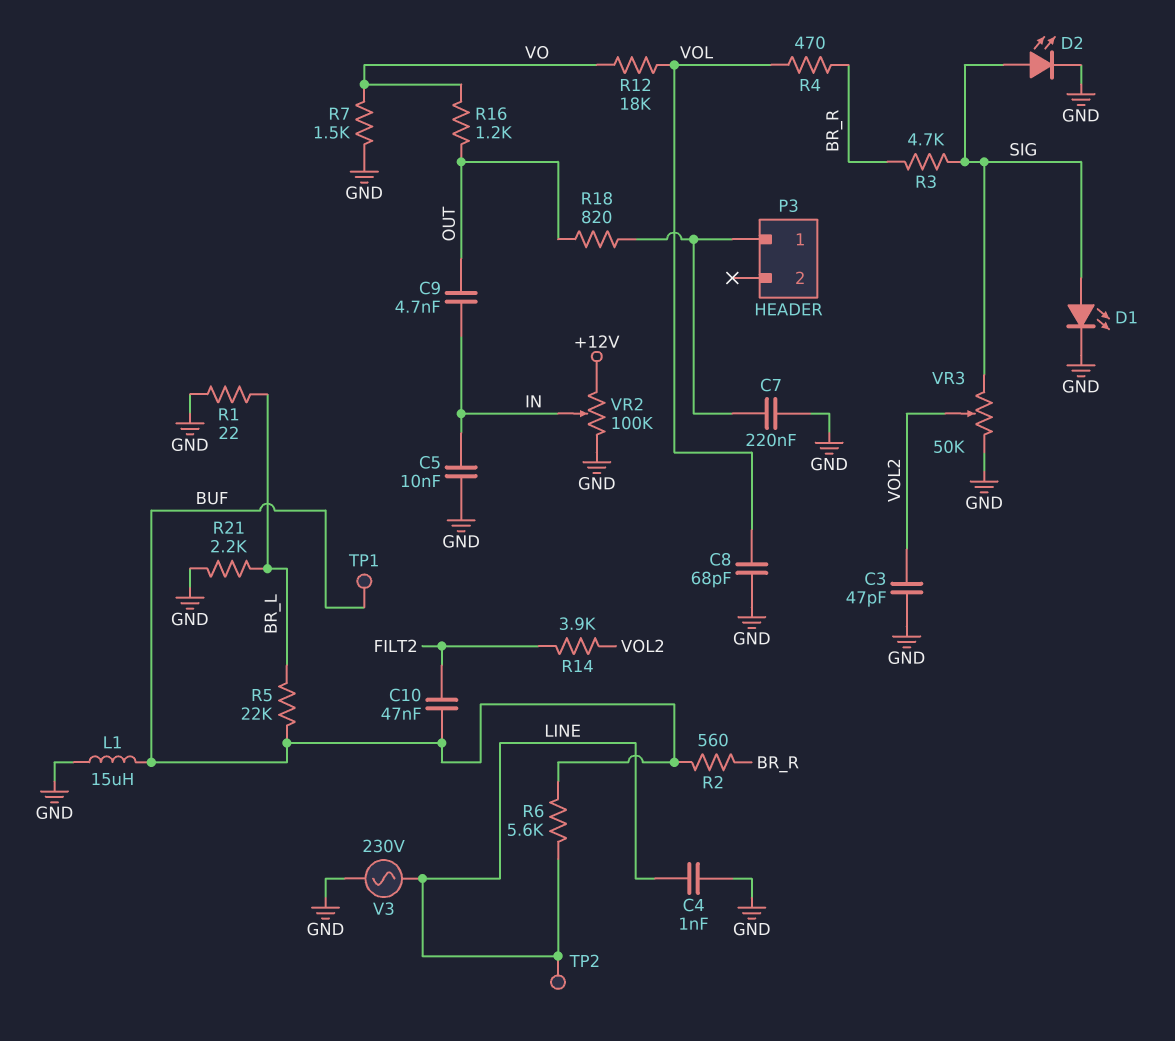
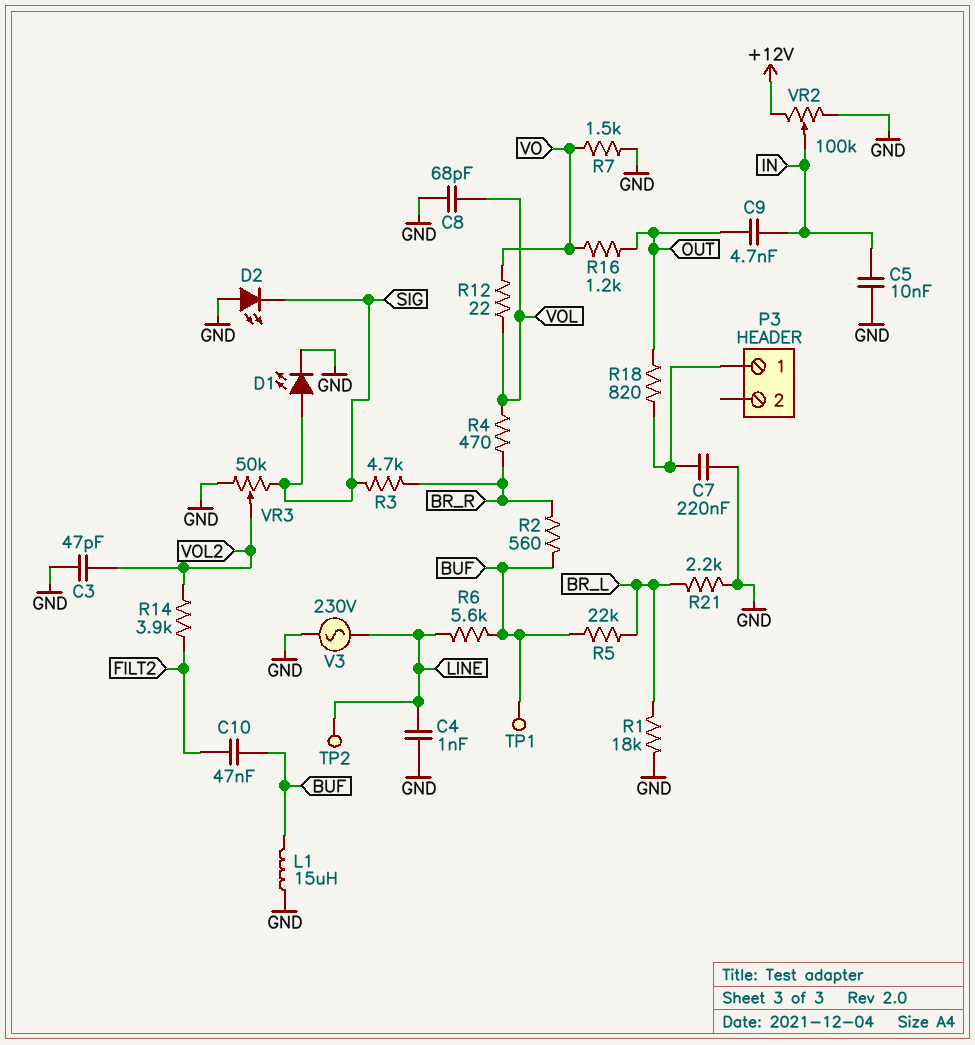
D2: LED (A SIG, K GND) -> LED (A GND, K SIG)
R1: 22 (BR_L, GND) -> 18k (BR_L, GND)
R12: 18k (VO, VOL) -> 22 (VO, VOL)

